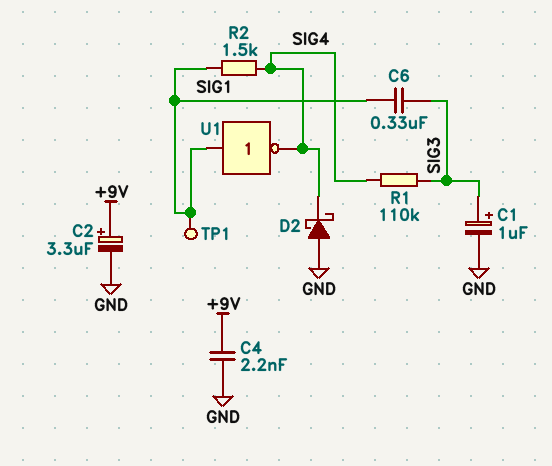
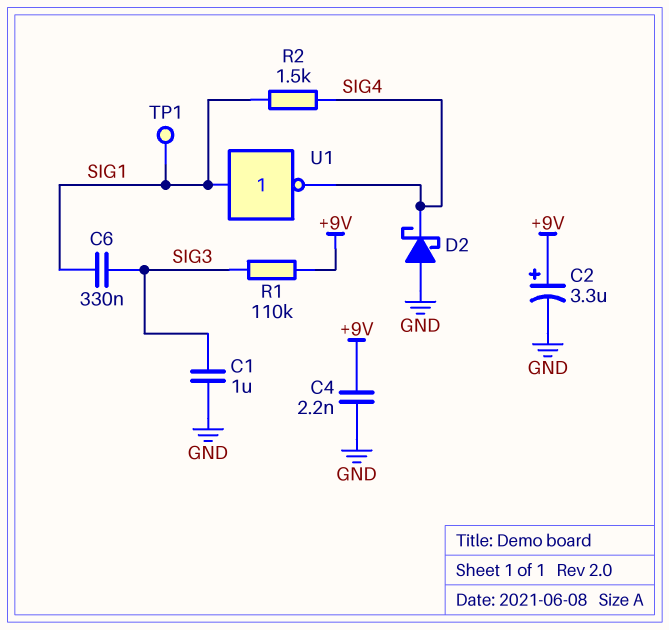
C1: 1uF (plus SIG3, minus GND) -> 1uF (GND, SIG3)
R1: 110k (SIG3, SIG4) -> 110k (+9V, SIG3)

